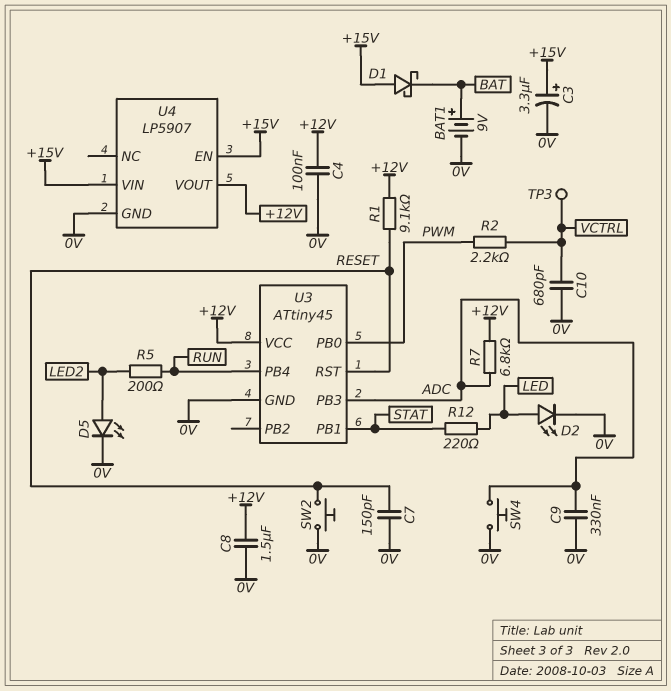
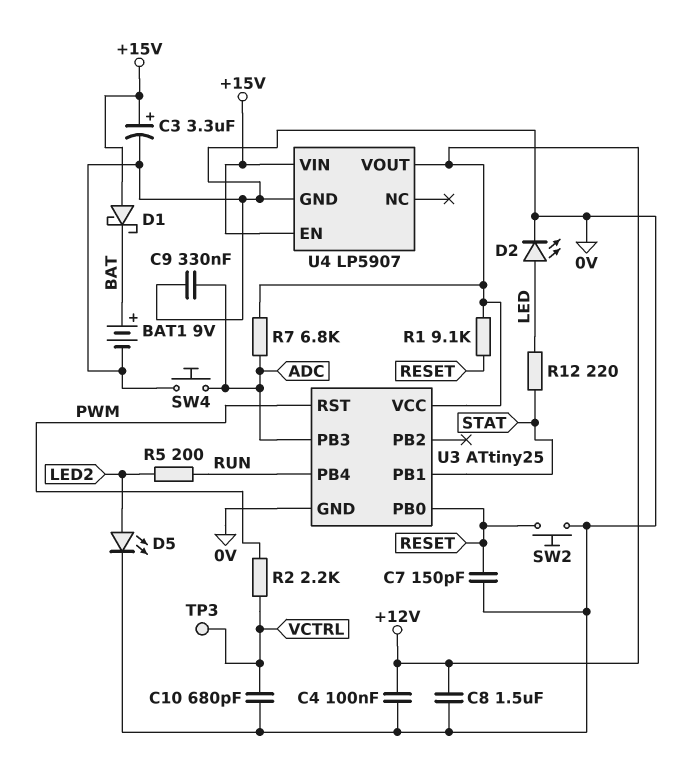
U3: ATtiny45 -> ATtiny25
U3 pin PB0: PWM -> RESET
U3 pin RST: RESET -> PWM

